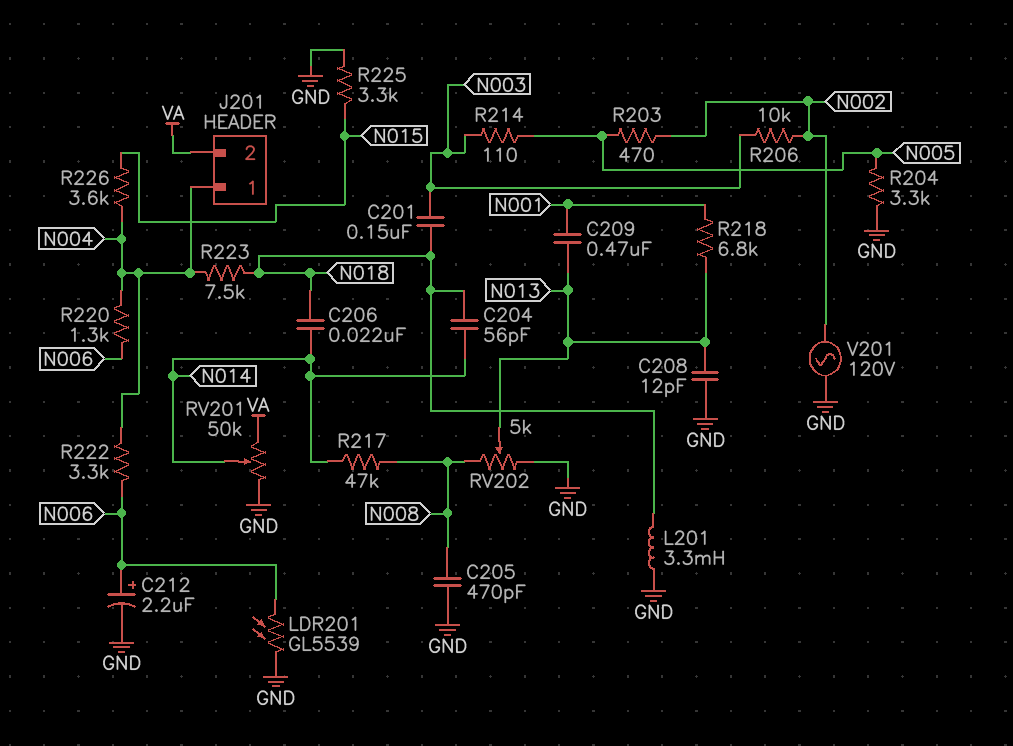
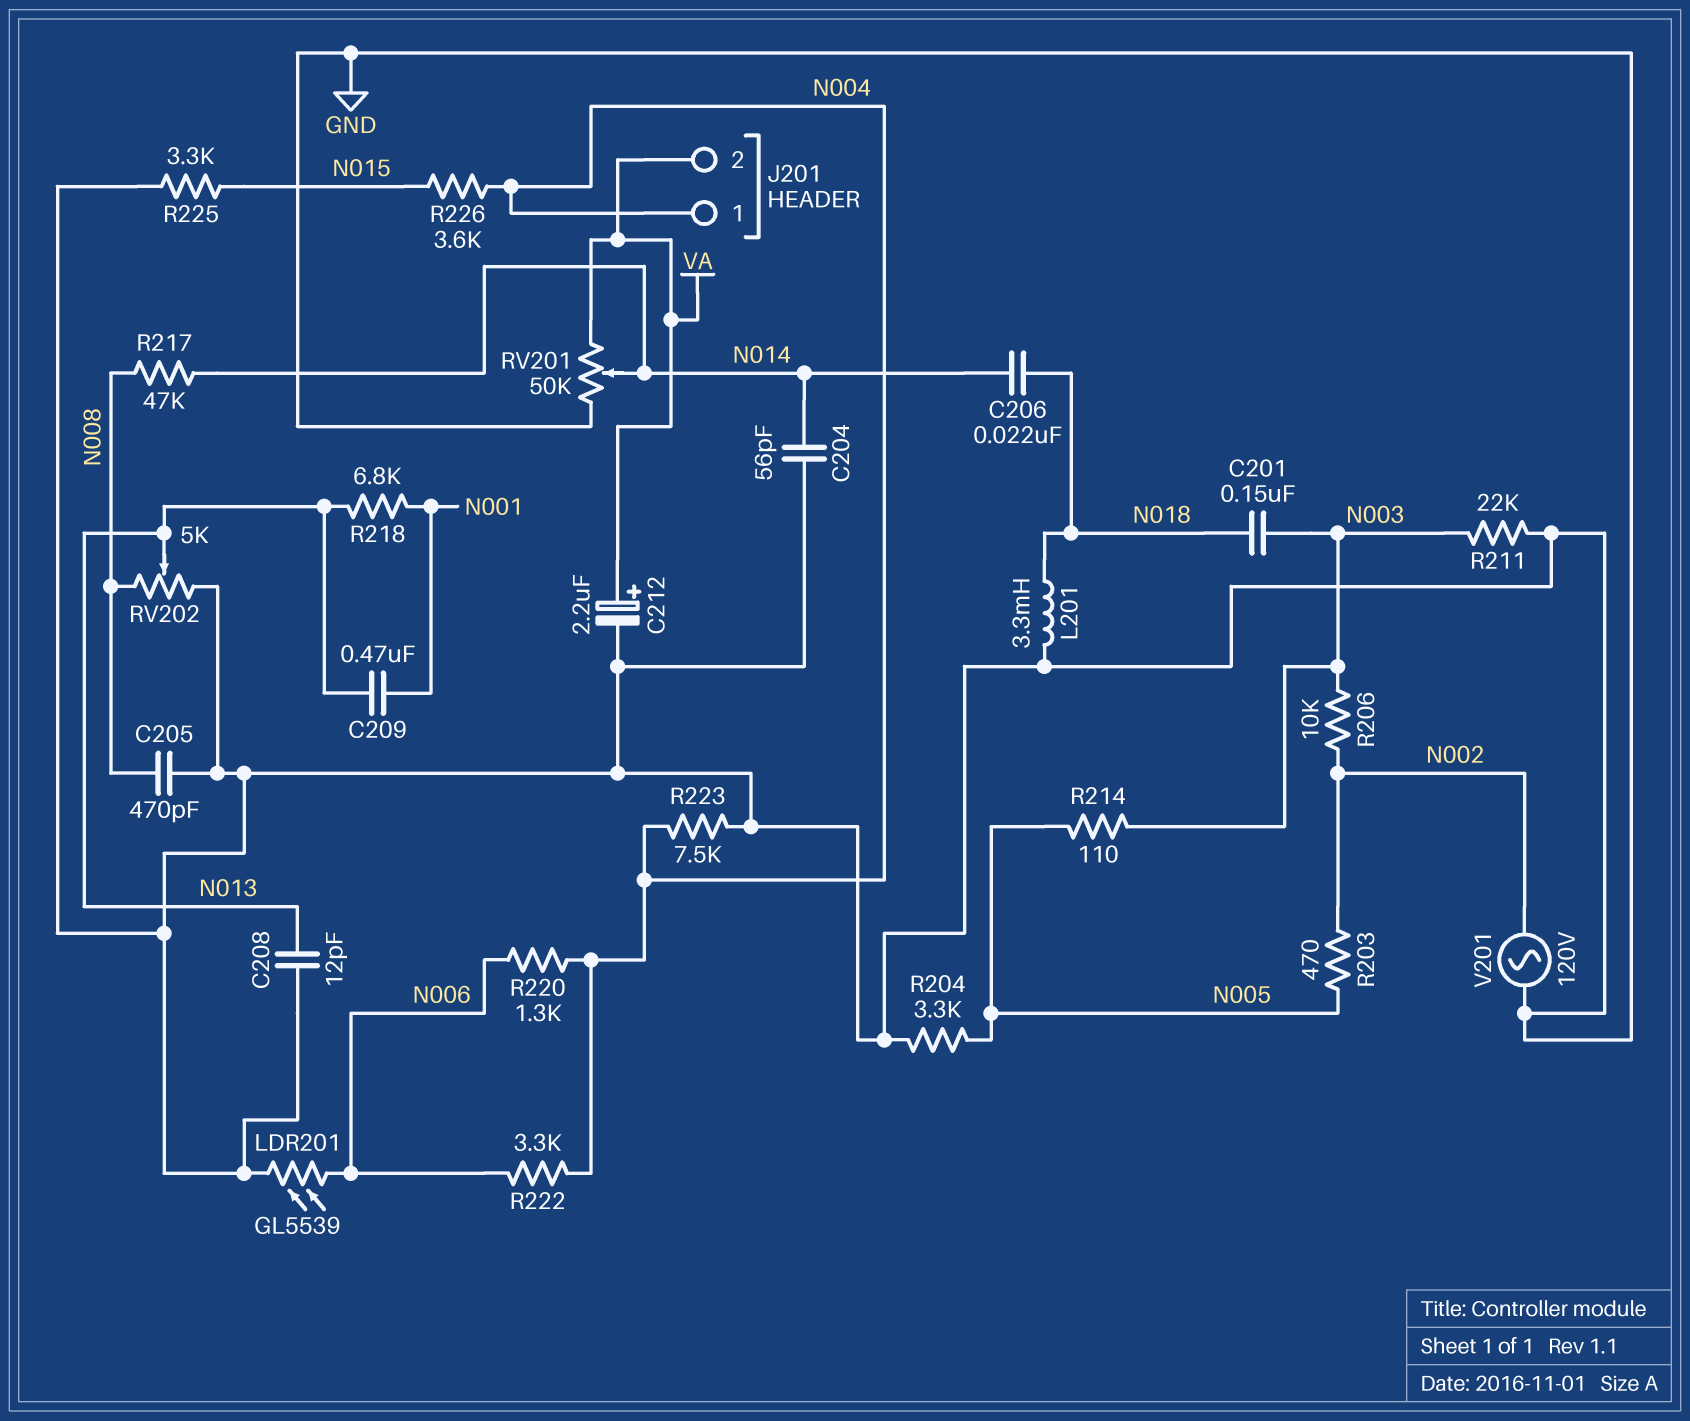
C204: 56pF (N014, N018) -> 56pF (GND, N014)
C212: 2.2uF (plus N006, minus GND) -> 2.2uF (plus VA, minus GND)
R211: none -> 22k (GND, N003)
R223: 7.5k (N004, N018) -> 7.5k (GND, N004)

